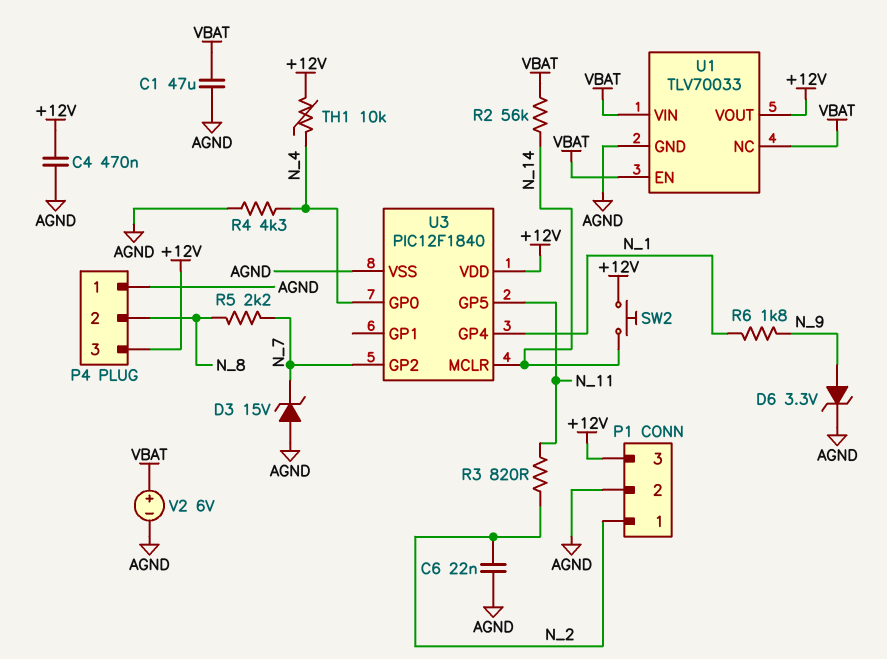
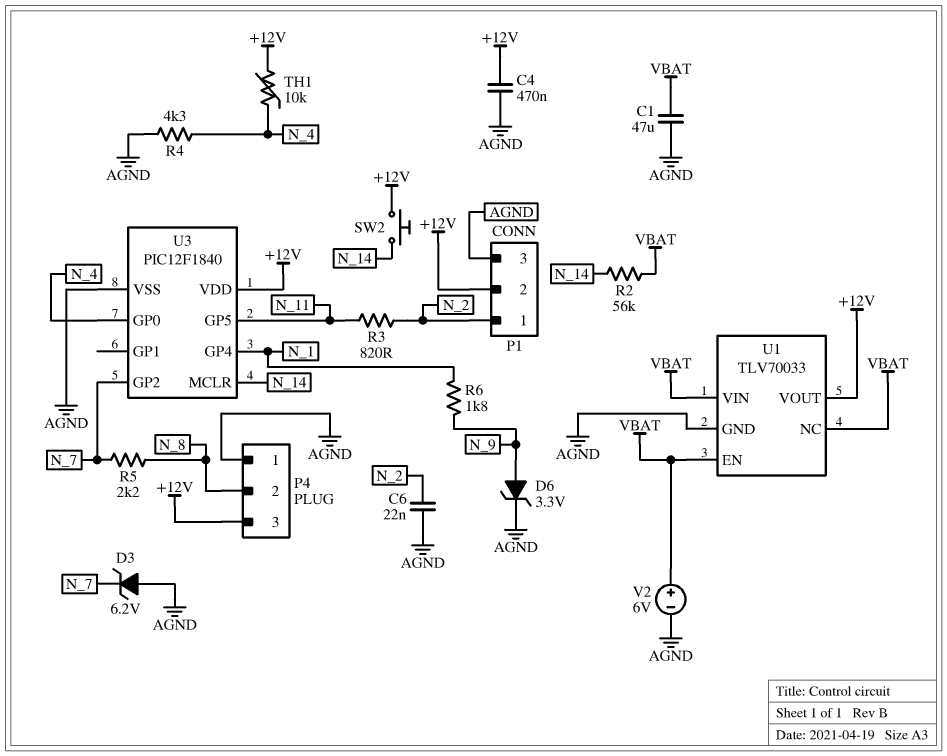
D3: zener 15V (A AGND, K N_7) -> zener 6.2V (A AGND, K N_7)
P1 pin 2: AGND -> +12V
P1 pin 3: +12V -> AGND

